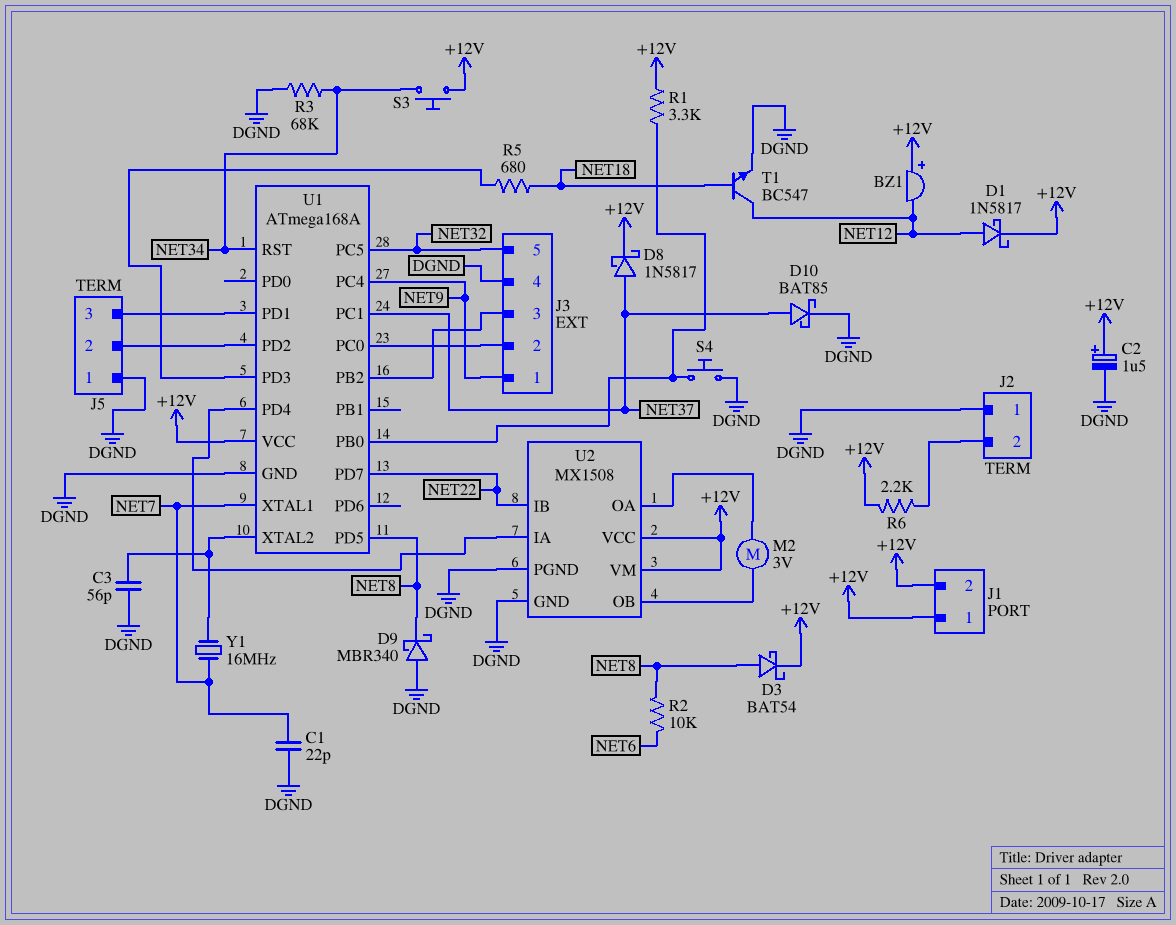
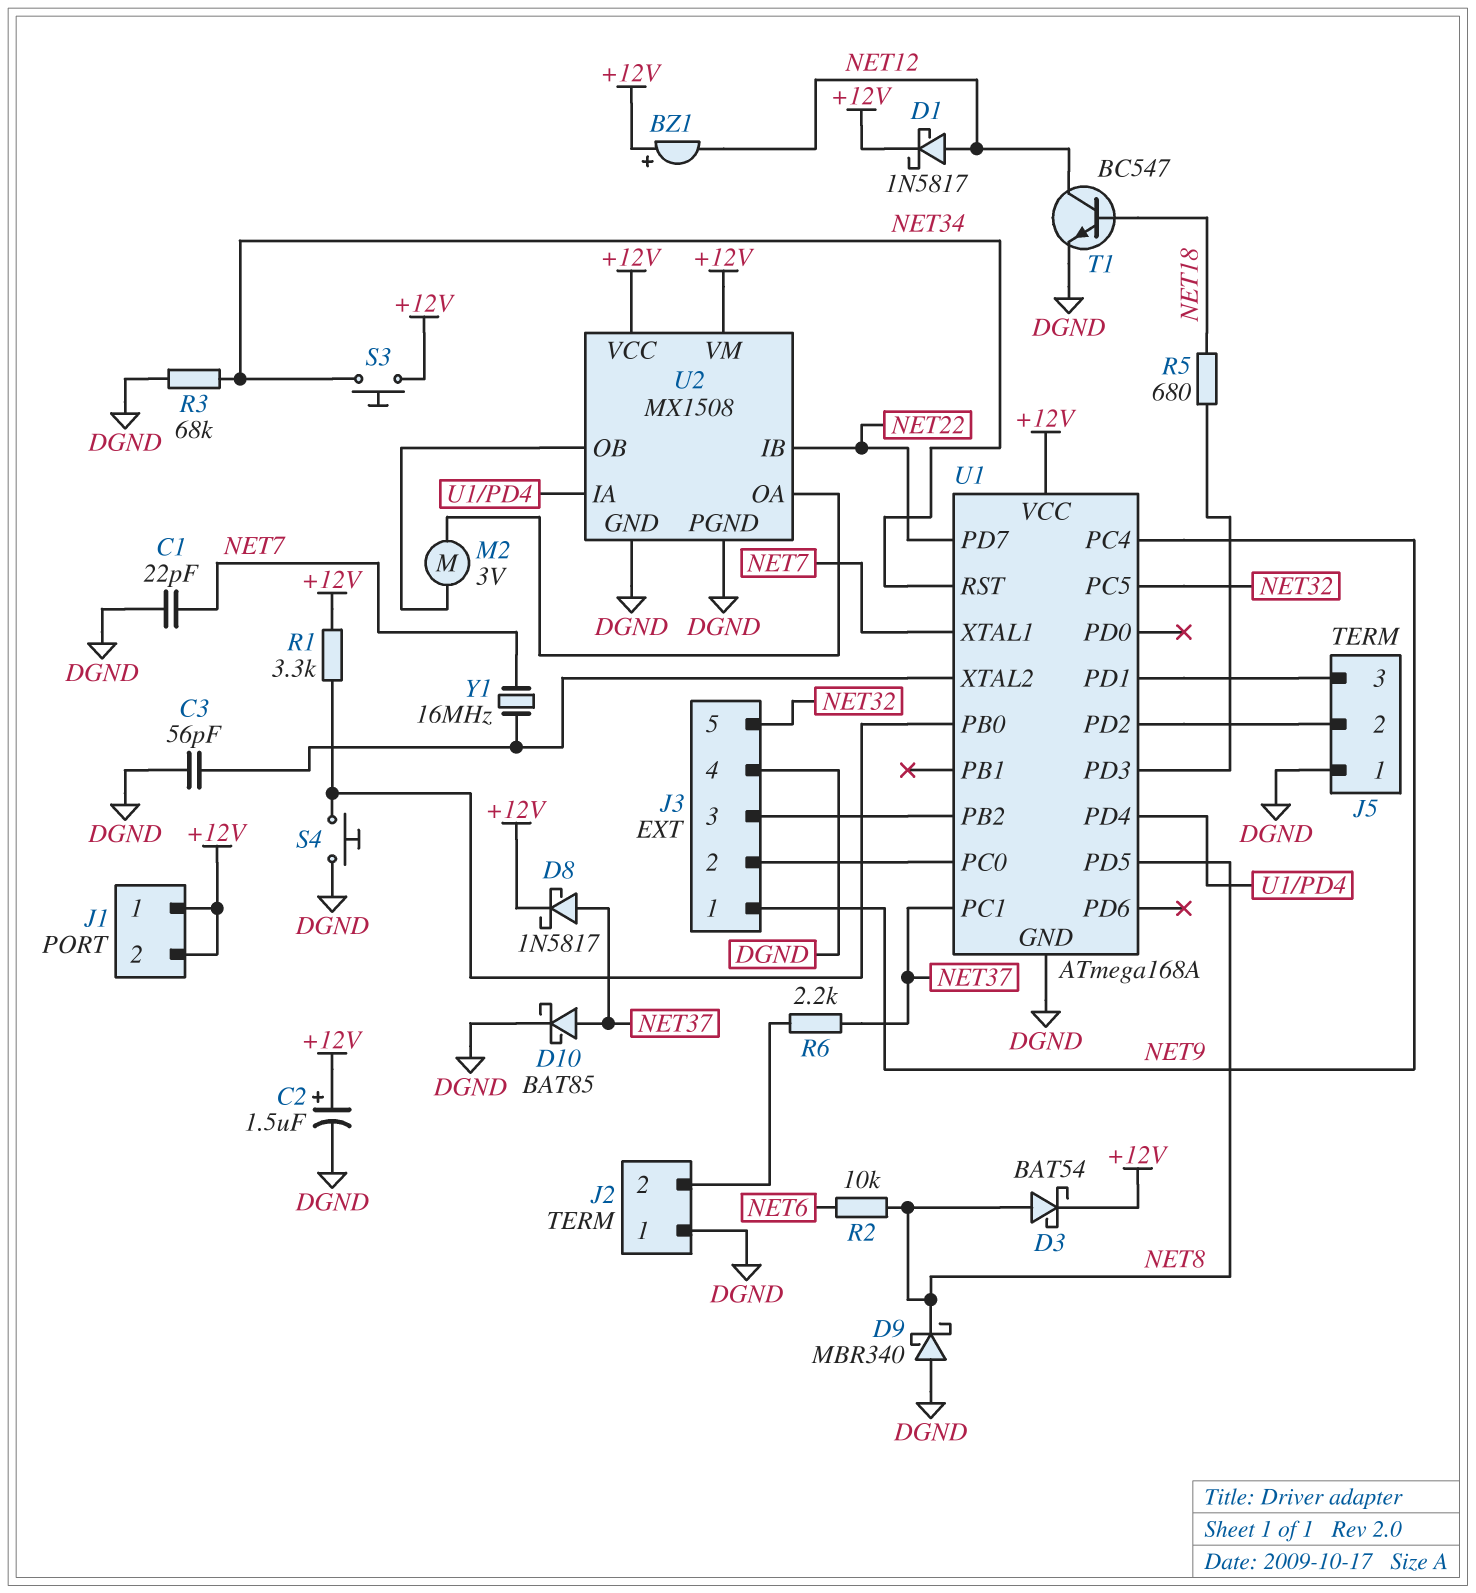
R6: 2.2k (+12V, J2/2) -> 2.2k (J2/2, NET37)

